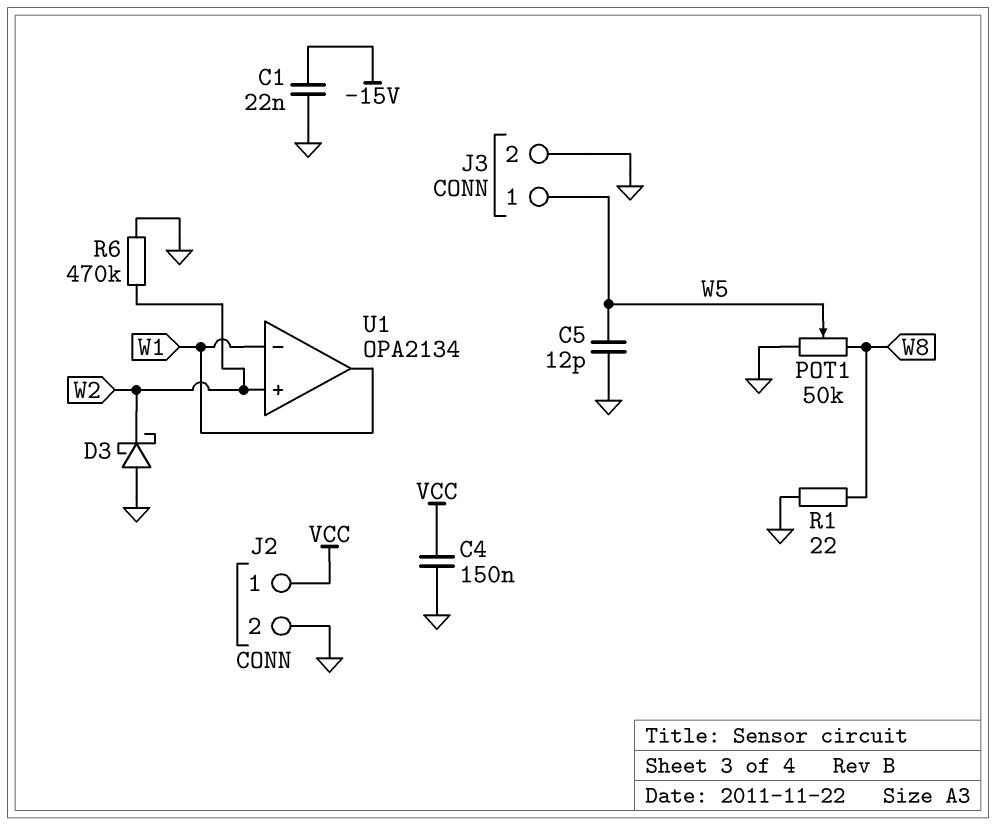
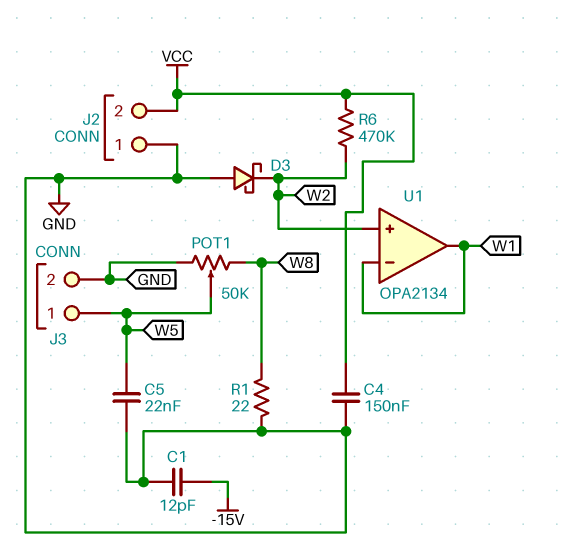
C1: 22nF (-15V, GND) -> 12pF (-15V, GND)
C5: 12pF (GND, W5) -> 22nF (GND, W5)
J2 pin 1: VCC -> GND
J2 pin 2: GND -> VCC
R6: 470k (GND, W2) -> 470k (VCC, W2)

